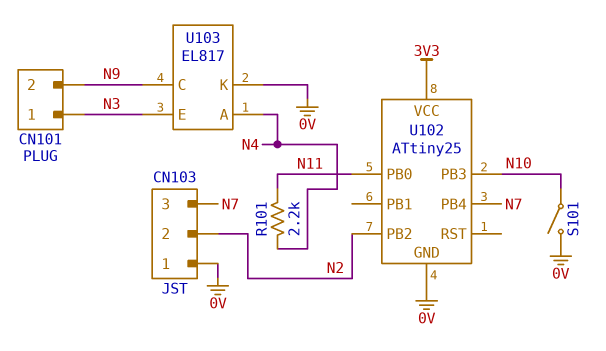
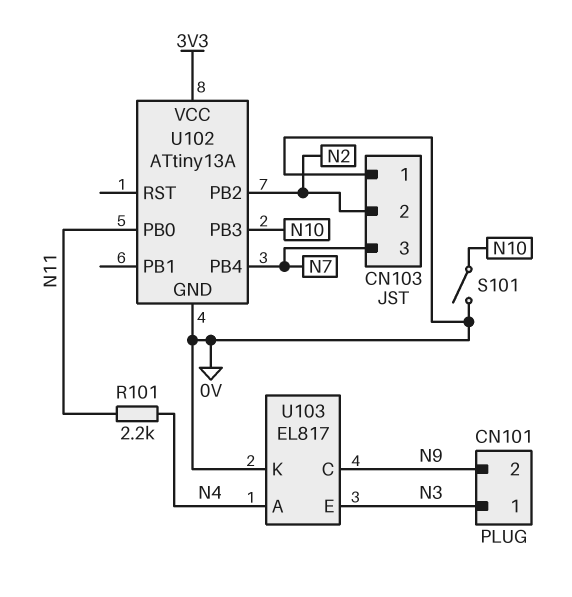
U102: ATtiny25 -> ATtiny13A

